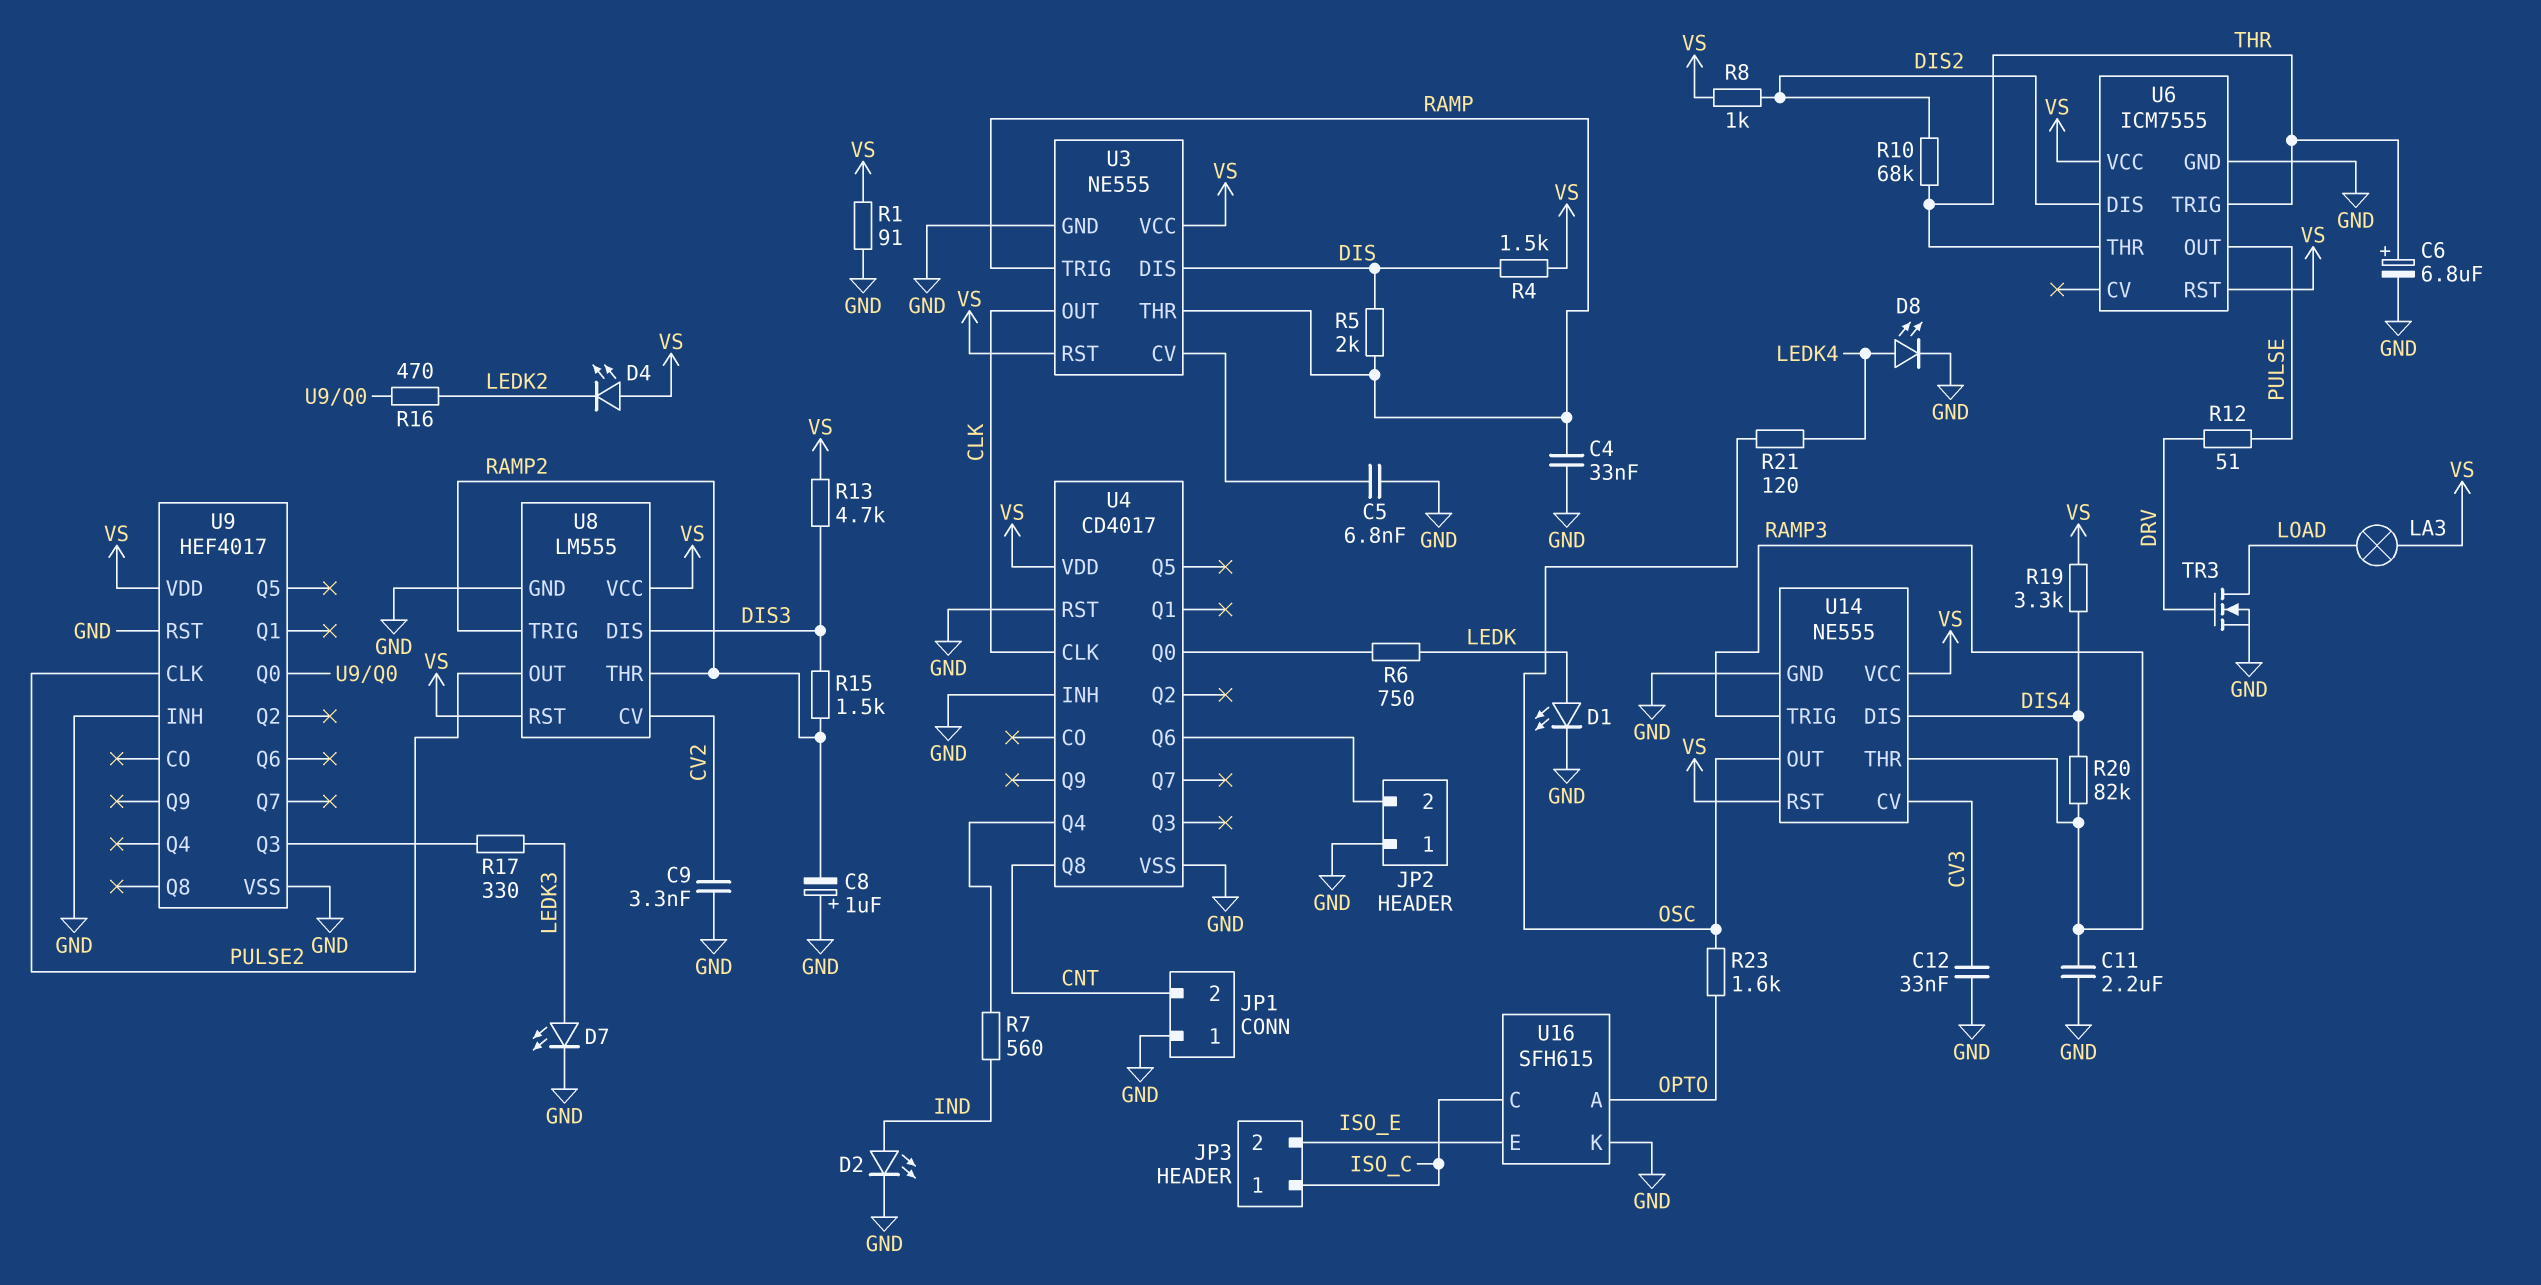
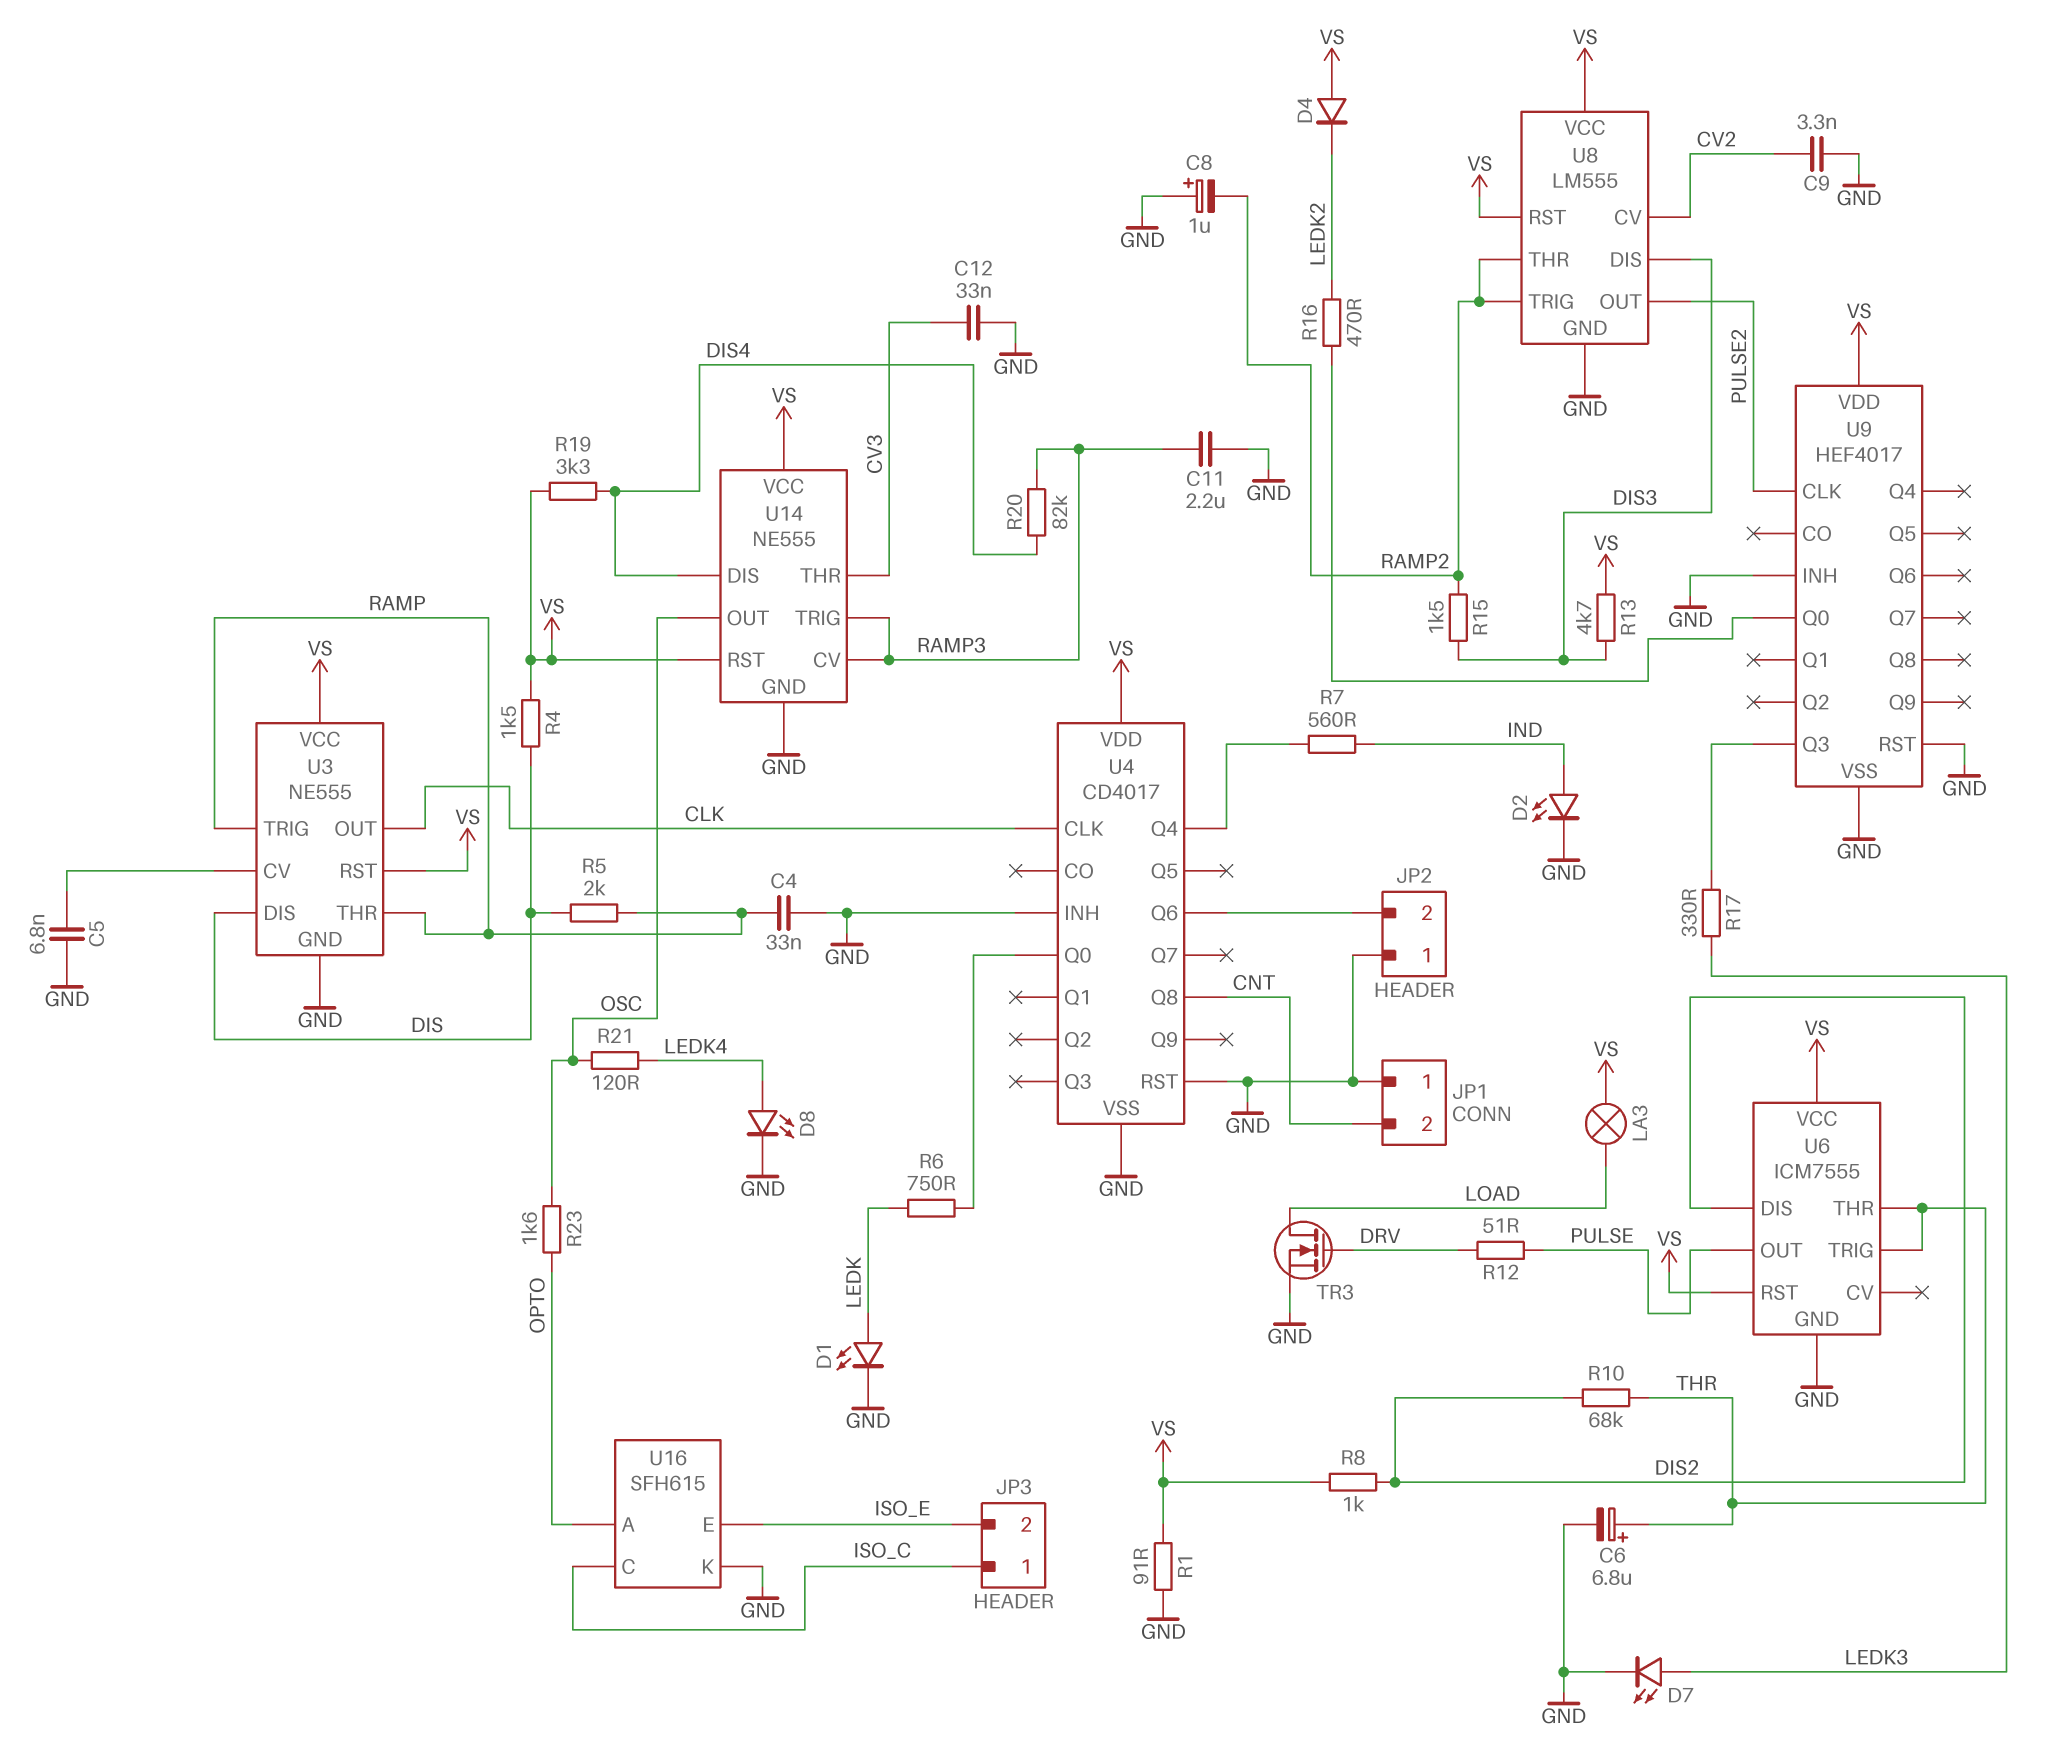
D4: LED (A VS, K LEDK2) -> diode (A VS, K LEDK2)
U14 pin CV: CV3 -> RAMP3
U14 pin THR: RAMP3 -> CV3

